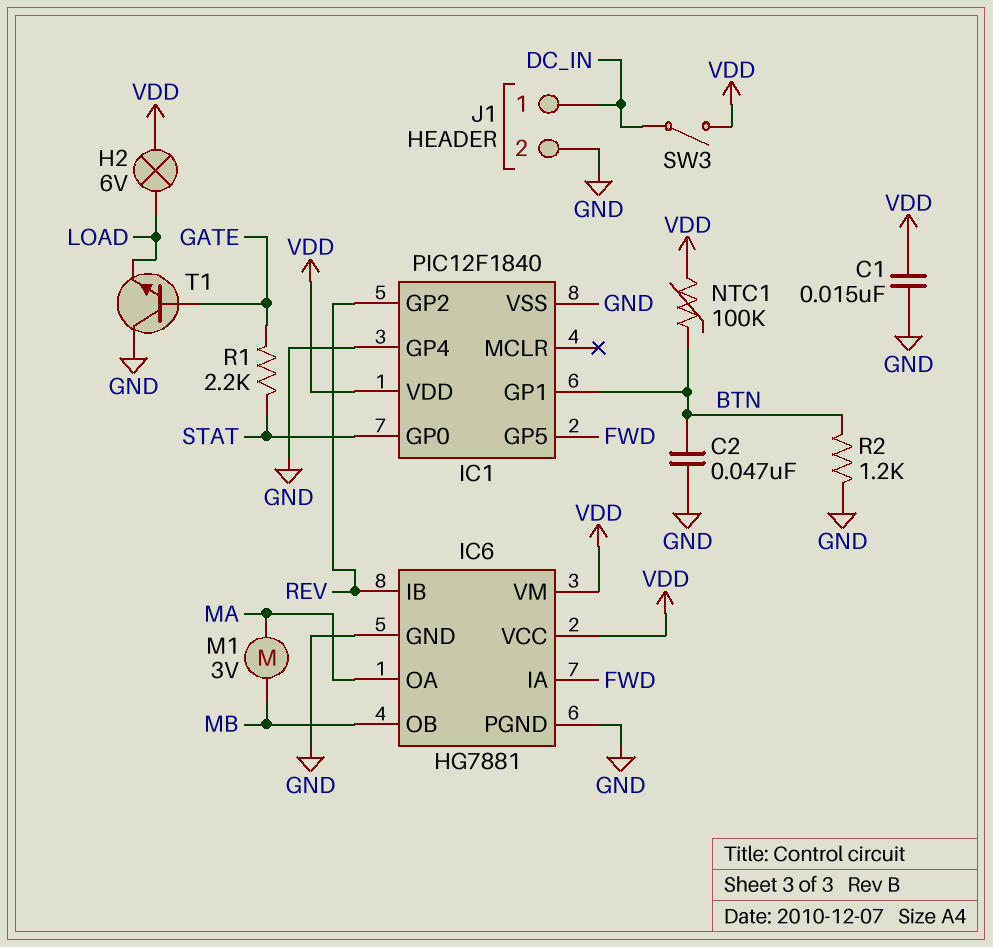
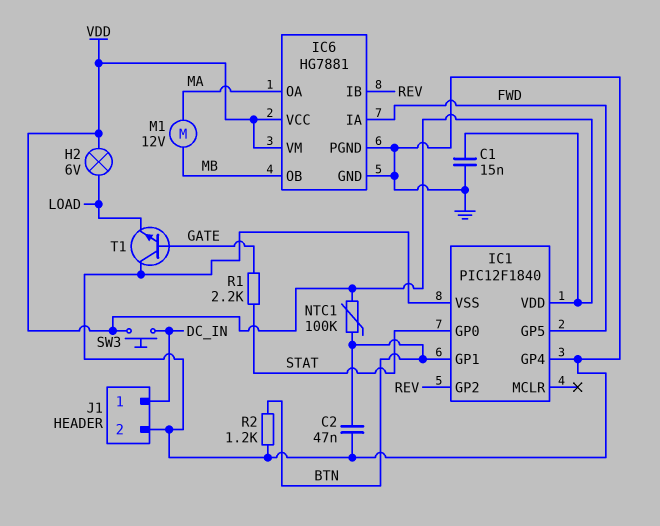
M1: motor 3V (MA, MB) -> motor 12V (MA, MB)
SW3: switch (DC_IN, VDD) -> button (DC_IN, VDD)

